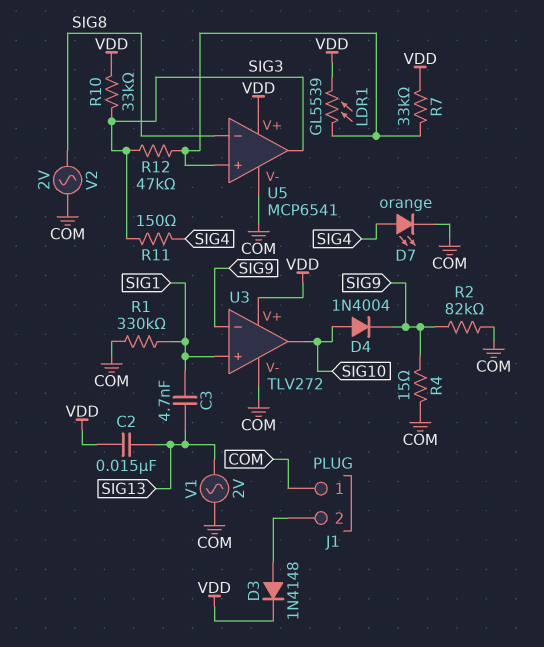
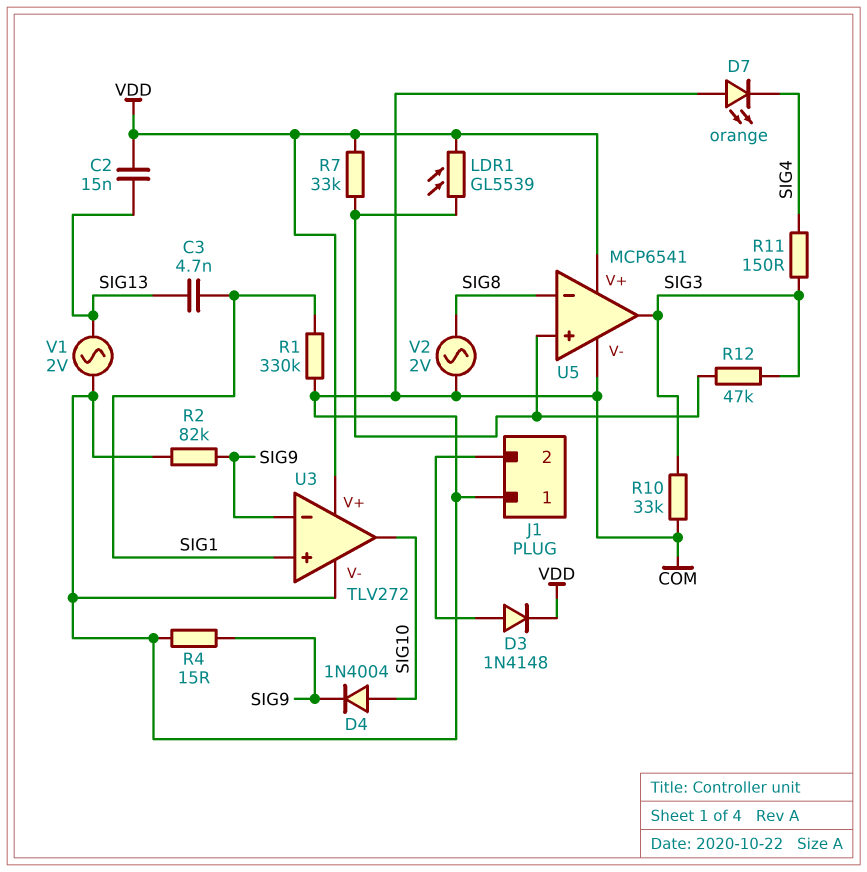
D7: LED orange (A SIG4, K COM) -> LED orange (A COM, K SIG4)
R10: 33k (SIG3, VDD) -> 33k (COM, SIG3)

